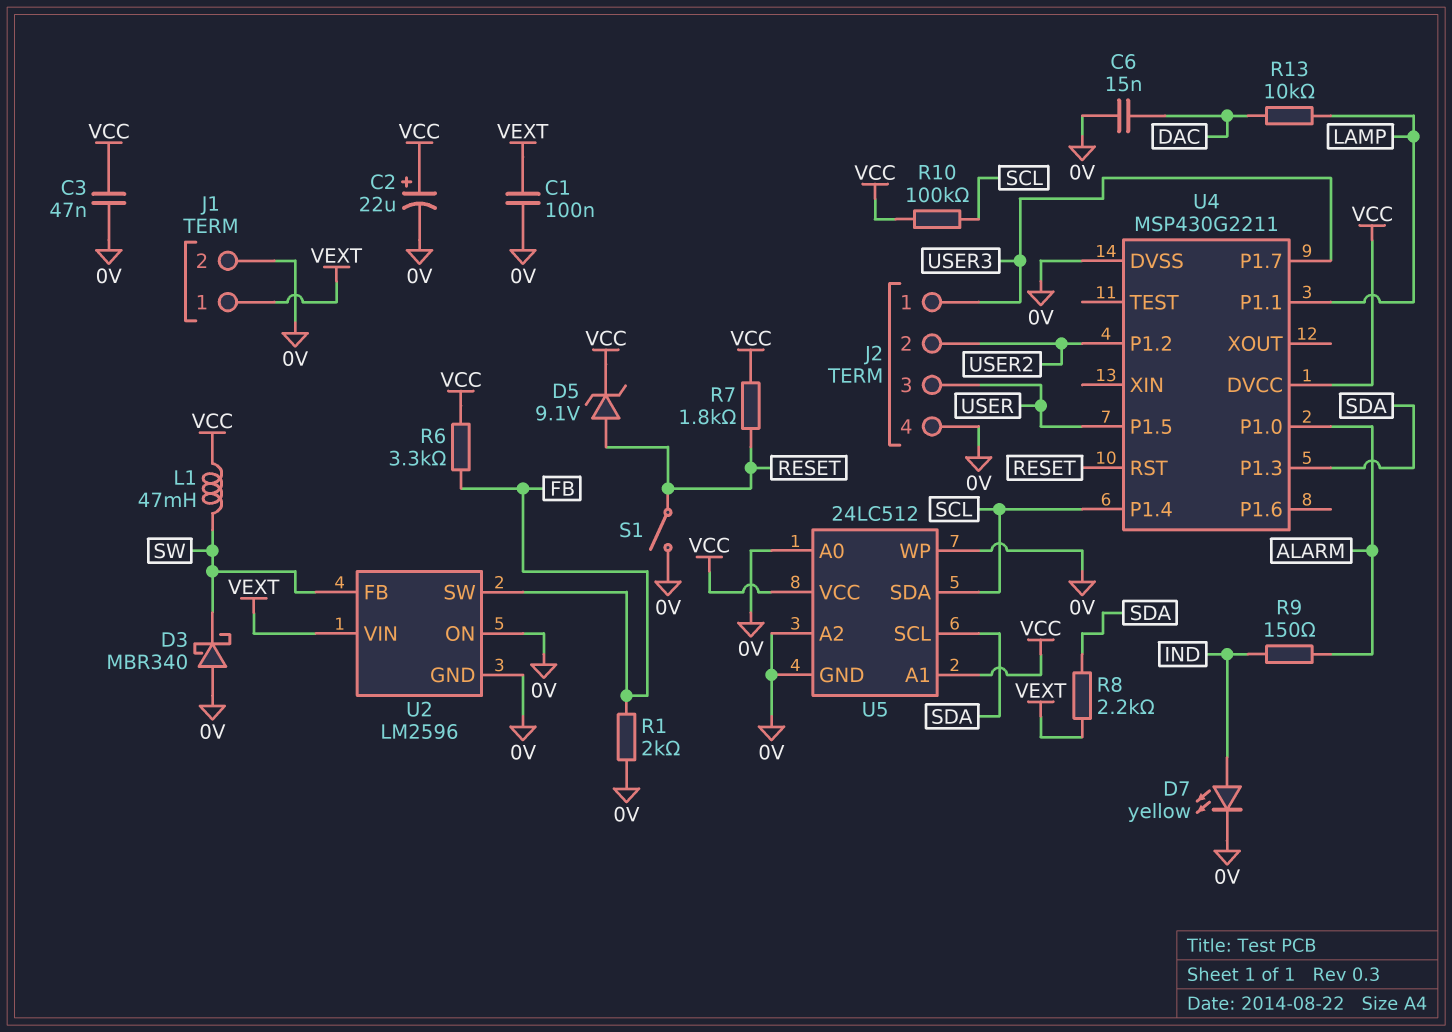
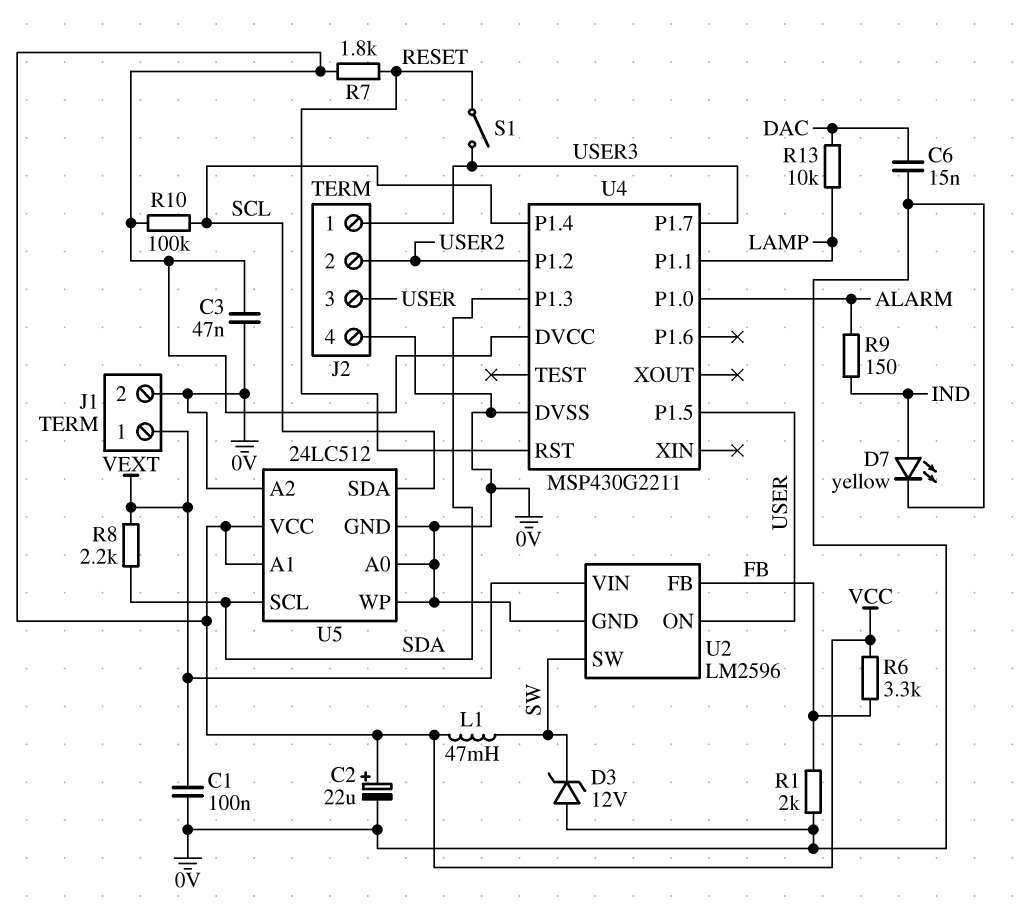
D3: schottky MBR340 (A 0V, K SW) -> zener 12V (A 0V, K SW)
D5: zener 9.1V (A RESET, K VCC) -> none
S1: switch (0V, RESET) -> switch (RESET, USER3)
U2 pin FB: SW -> FB
U2 pin ON: 0V -> USER
U2 pin SW: FB -> SW

